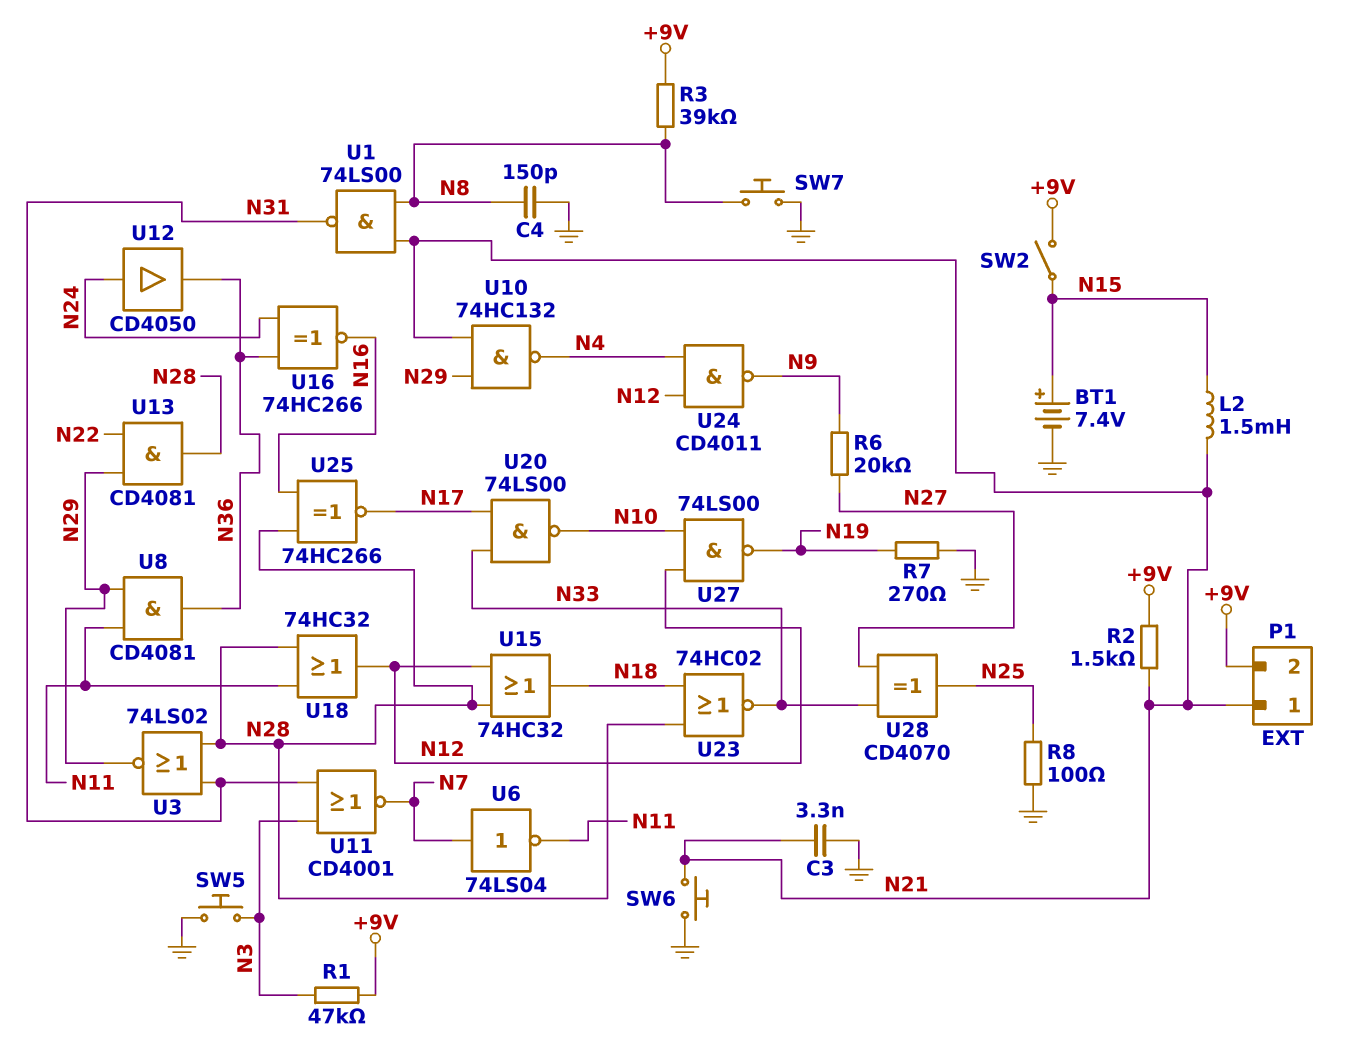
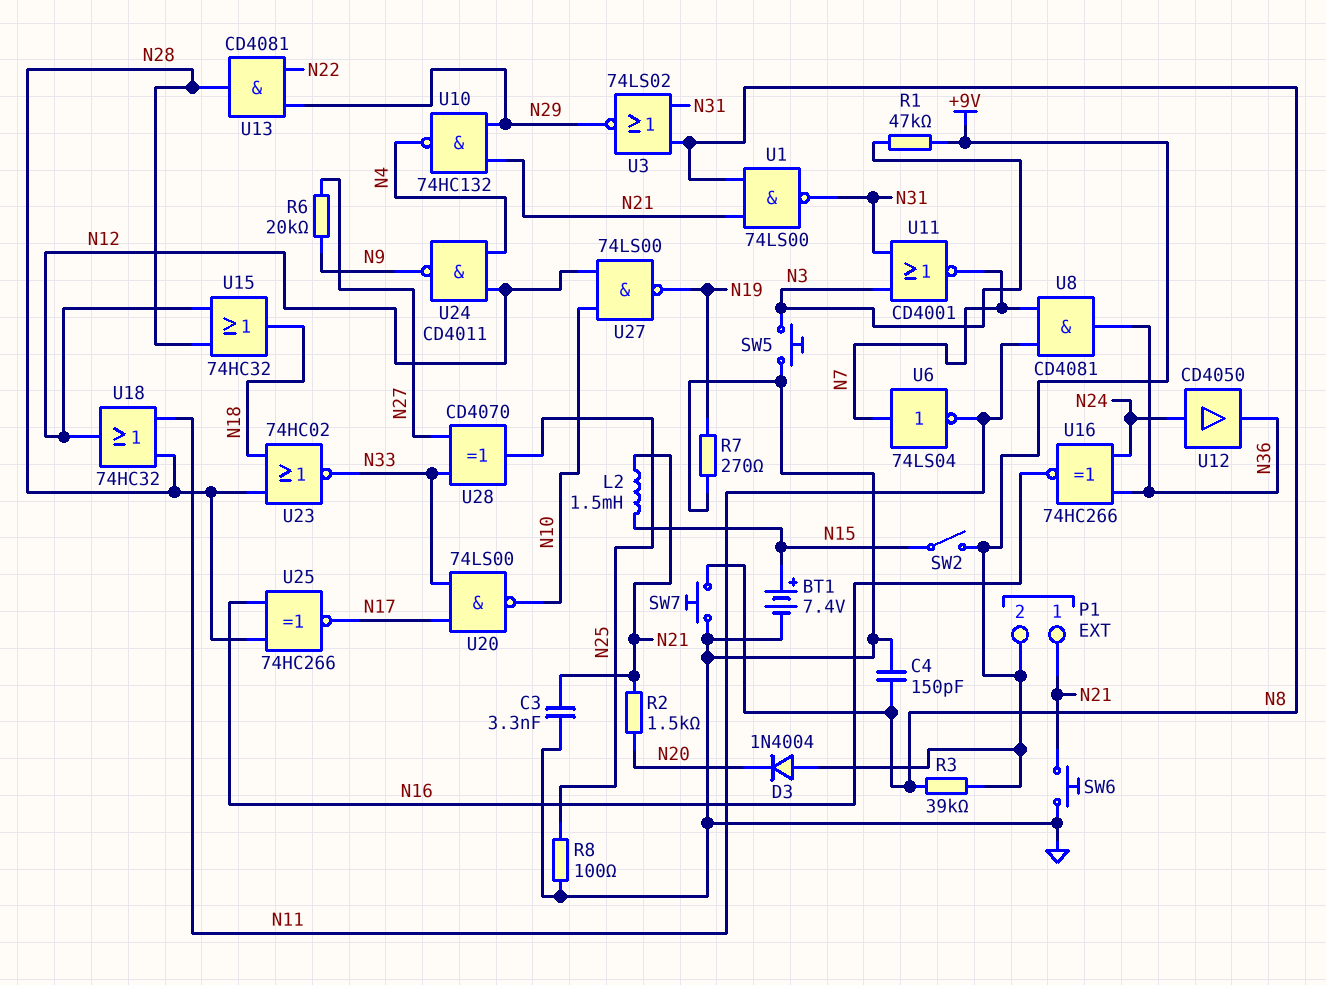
D3: none -> diode 1N4004 (A +9V, K N20)
R2: 1.5k (+9V, N21) -> 1.5k (N20, N21)
U3: NOR 74LS02 (in N28, in N31, out N29) -> NOR 74LS02 (in N8, in N31, out N29)
U8: AND CD4081 (in N11, in N29, out N36) -> AND CD4081 (in N7, in N11, out N36)

